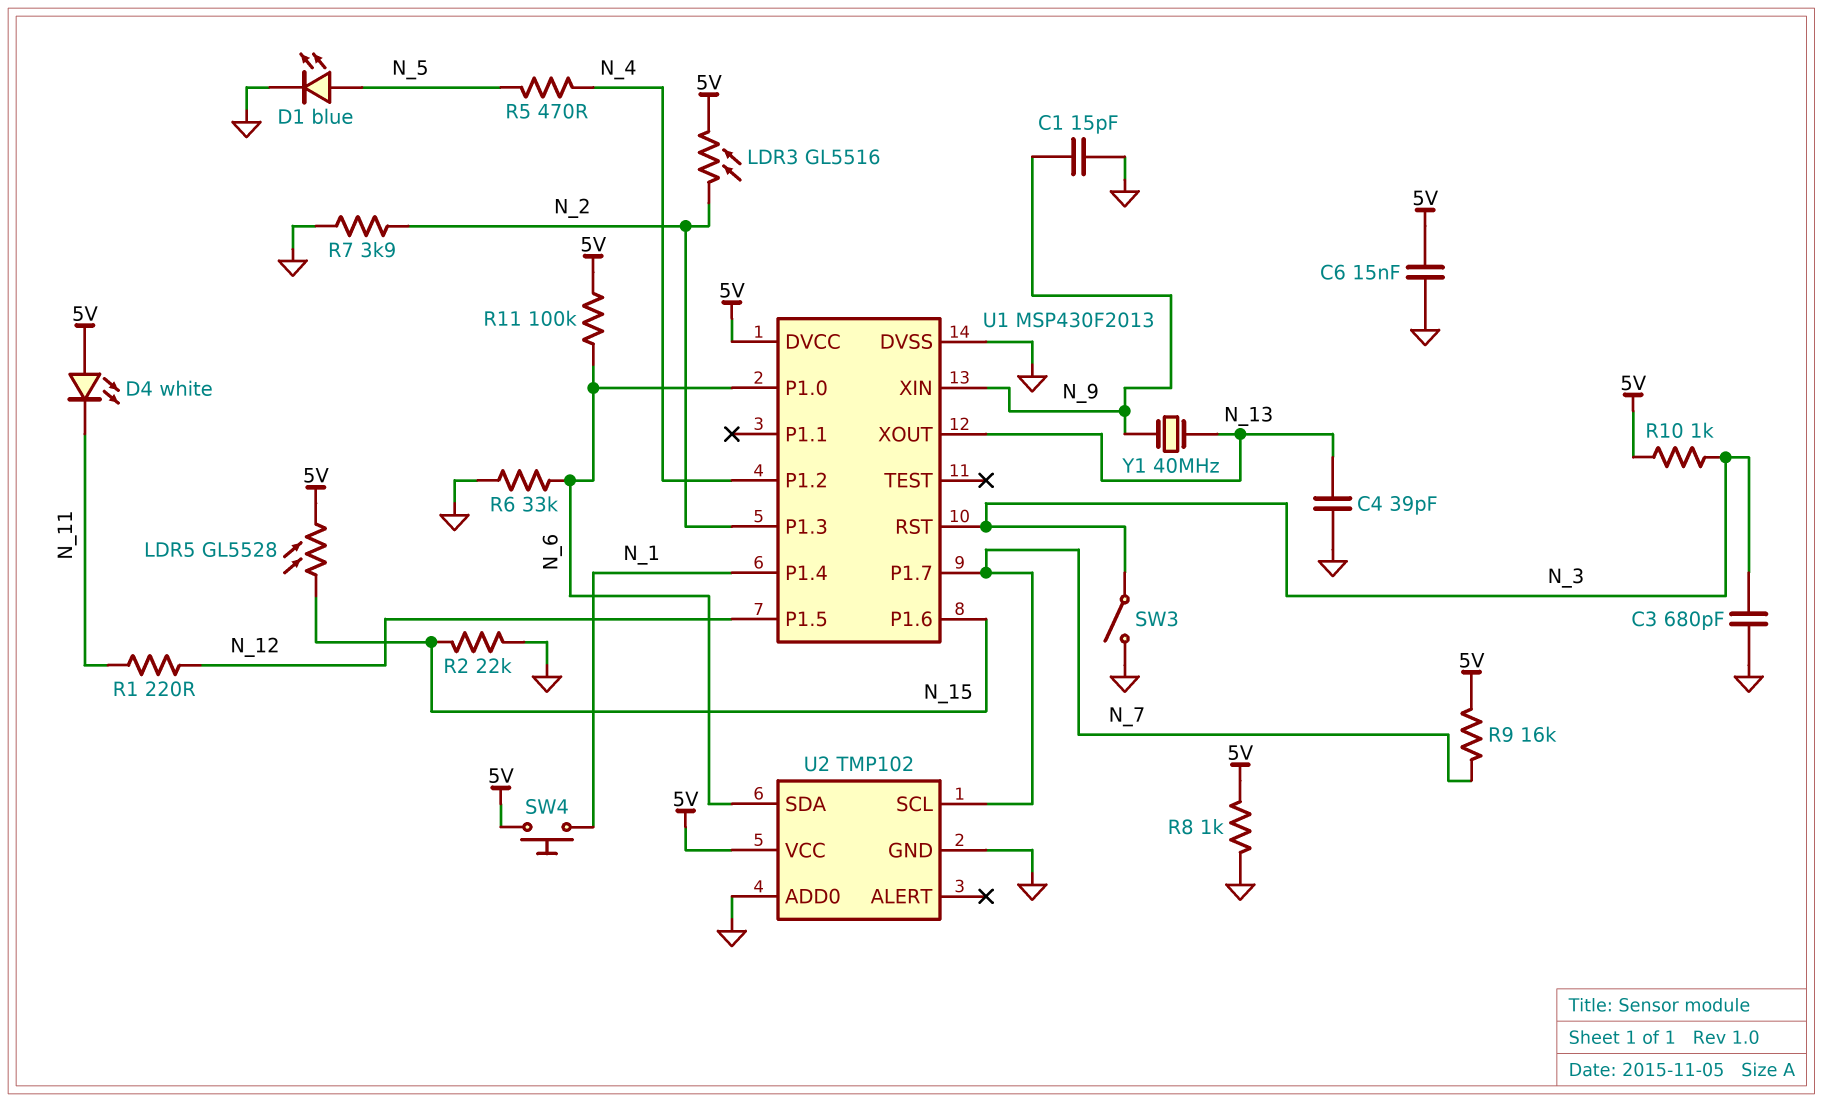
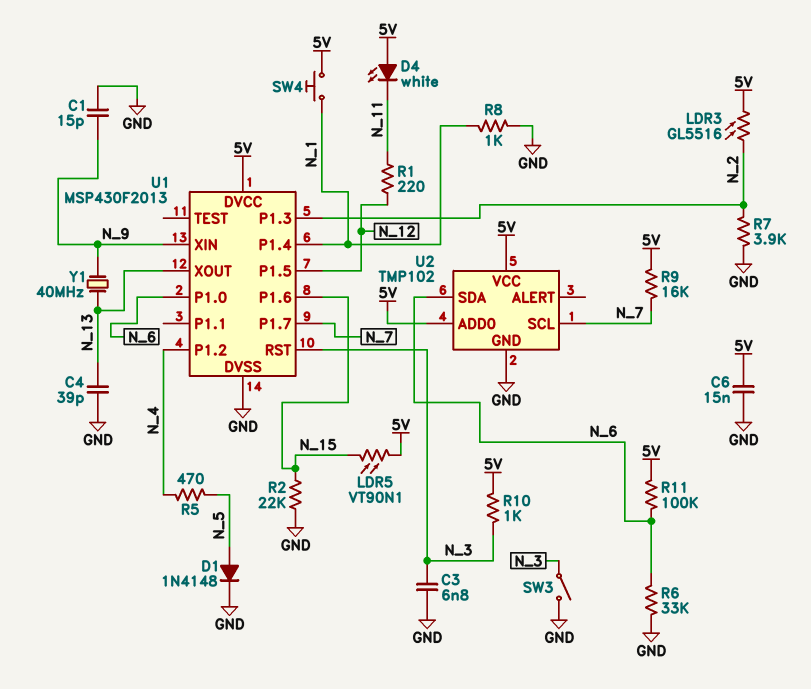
C3: 680pF (GND, N_3) -> 6.8nF (GND, N_3)
D1: LED blue (A N_5, K GND) -> diode 1N4148 (A N_5, K GND)
LDR5: GL5528 (5V, N_15) -> VT90N1 (5V, N_15)
R8: 1k (5V, GND) -> 1k (GND, N_1)
U2 pin ADD0: GND -> 5V

